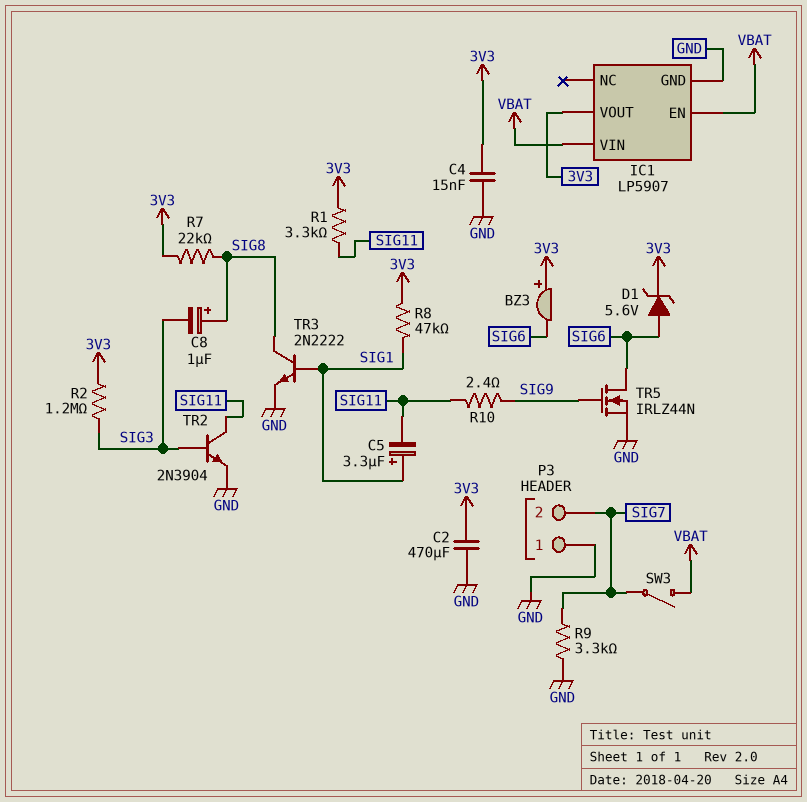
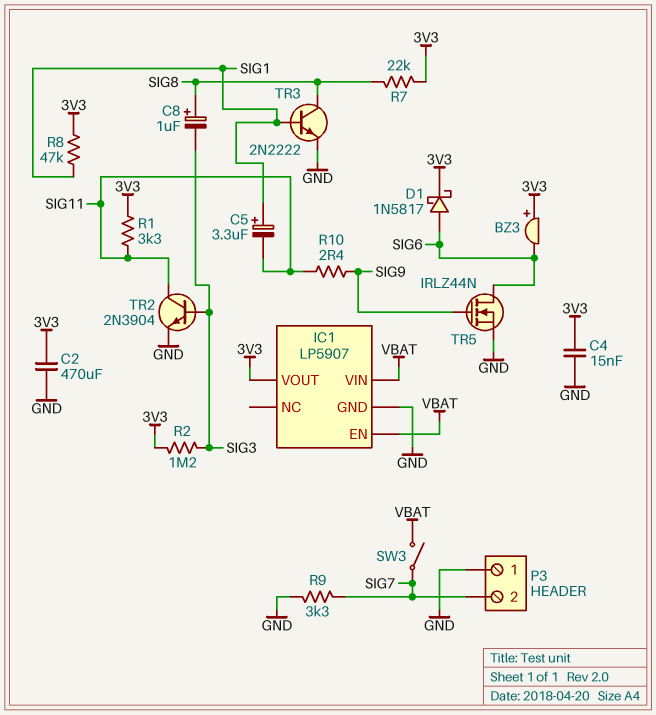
D1: zener 5.6V (A SIG6, K 3V3) -> schottky 1N5817 (A SIG6, K 3V3)

